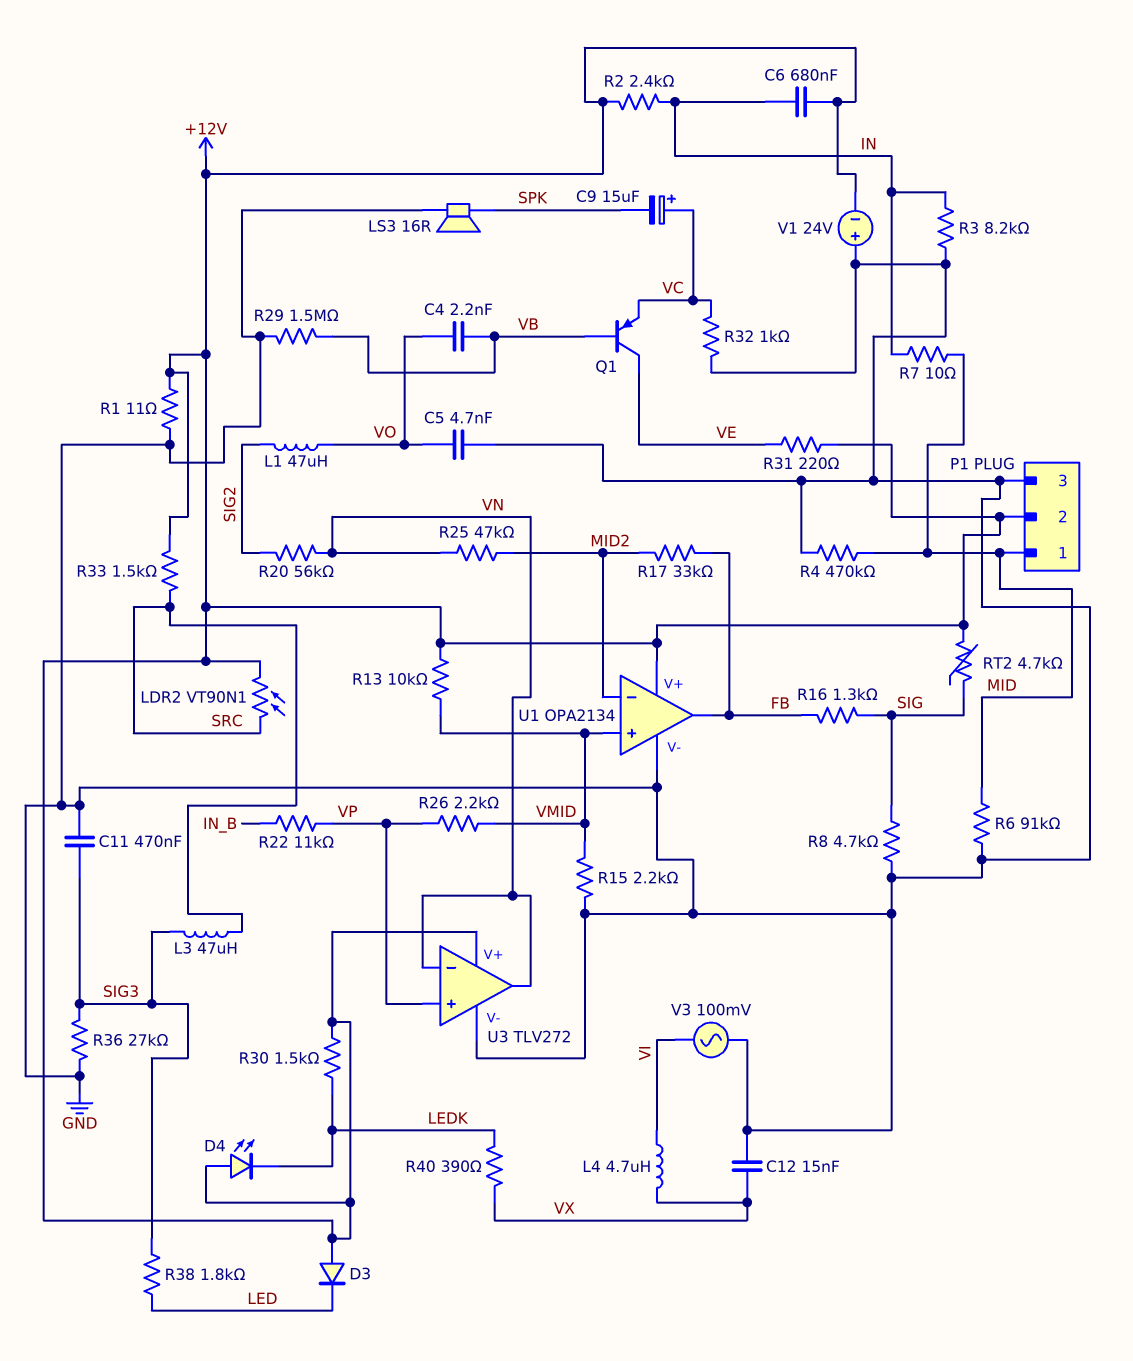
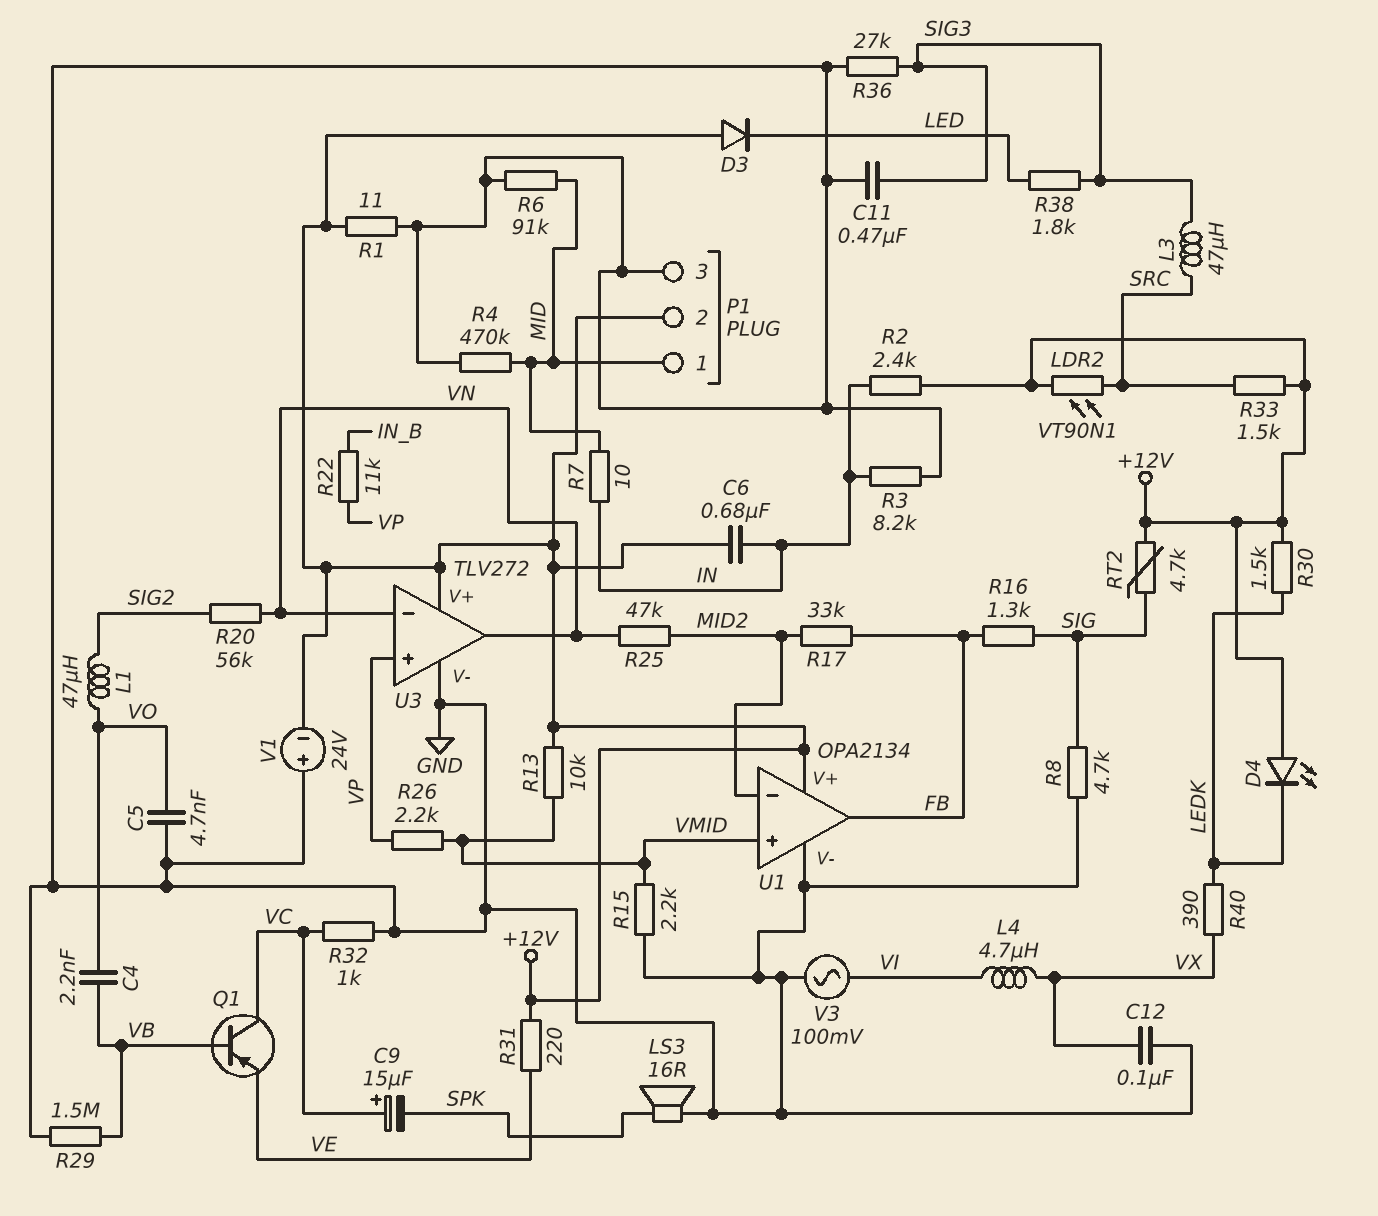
C12: 15nF (GND, VX) -> 100nF (GND, VX)
Q1: PNP (B VB, C VE, E VC) -> PNP (B VB, C VC, E VE)

